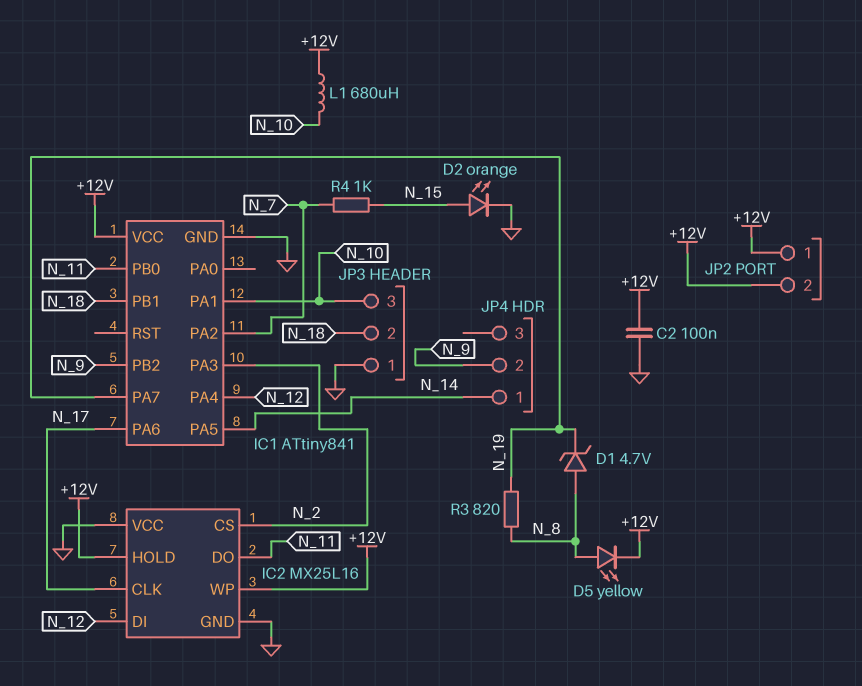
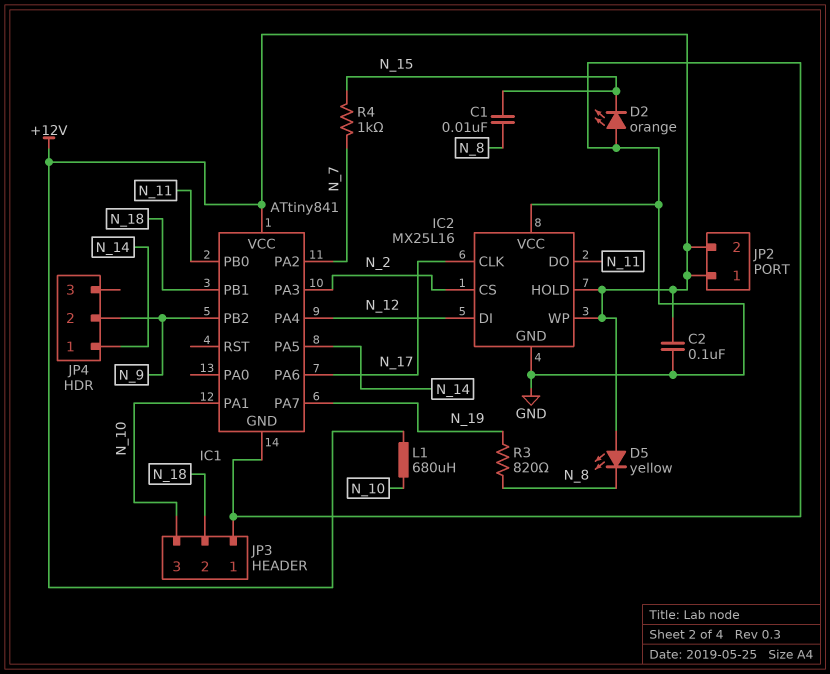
C1: none -> 10nF (N_8, N_15)
D1: zener 4.7V (A N_8, K N_19) -> none
D2: LED orange (A N_15, K GND) -> LED orange (A GND, K N_15)
D5: LED yellow (A N_8, K +12V) -> LED yellow (A +12V, K N_8)

